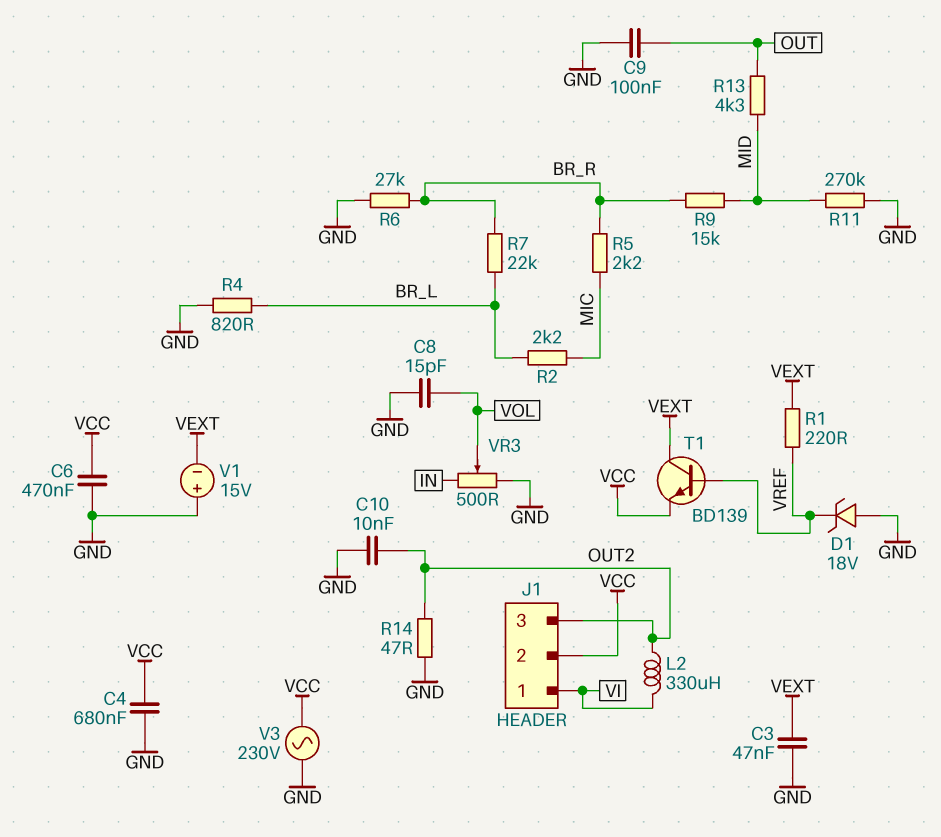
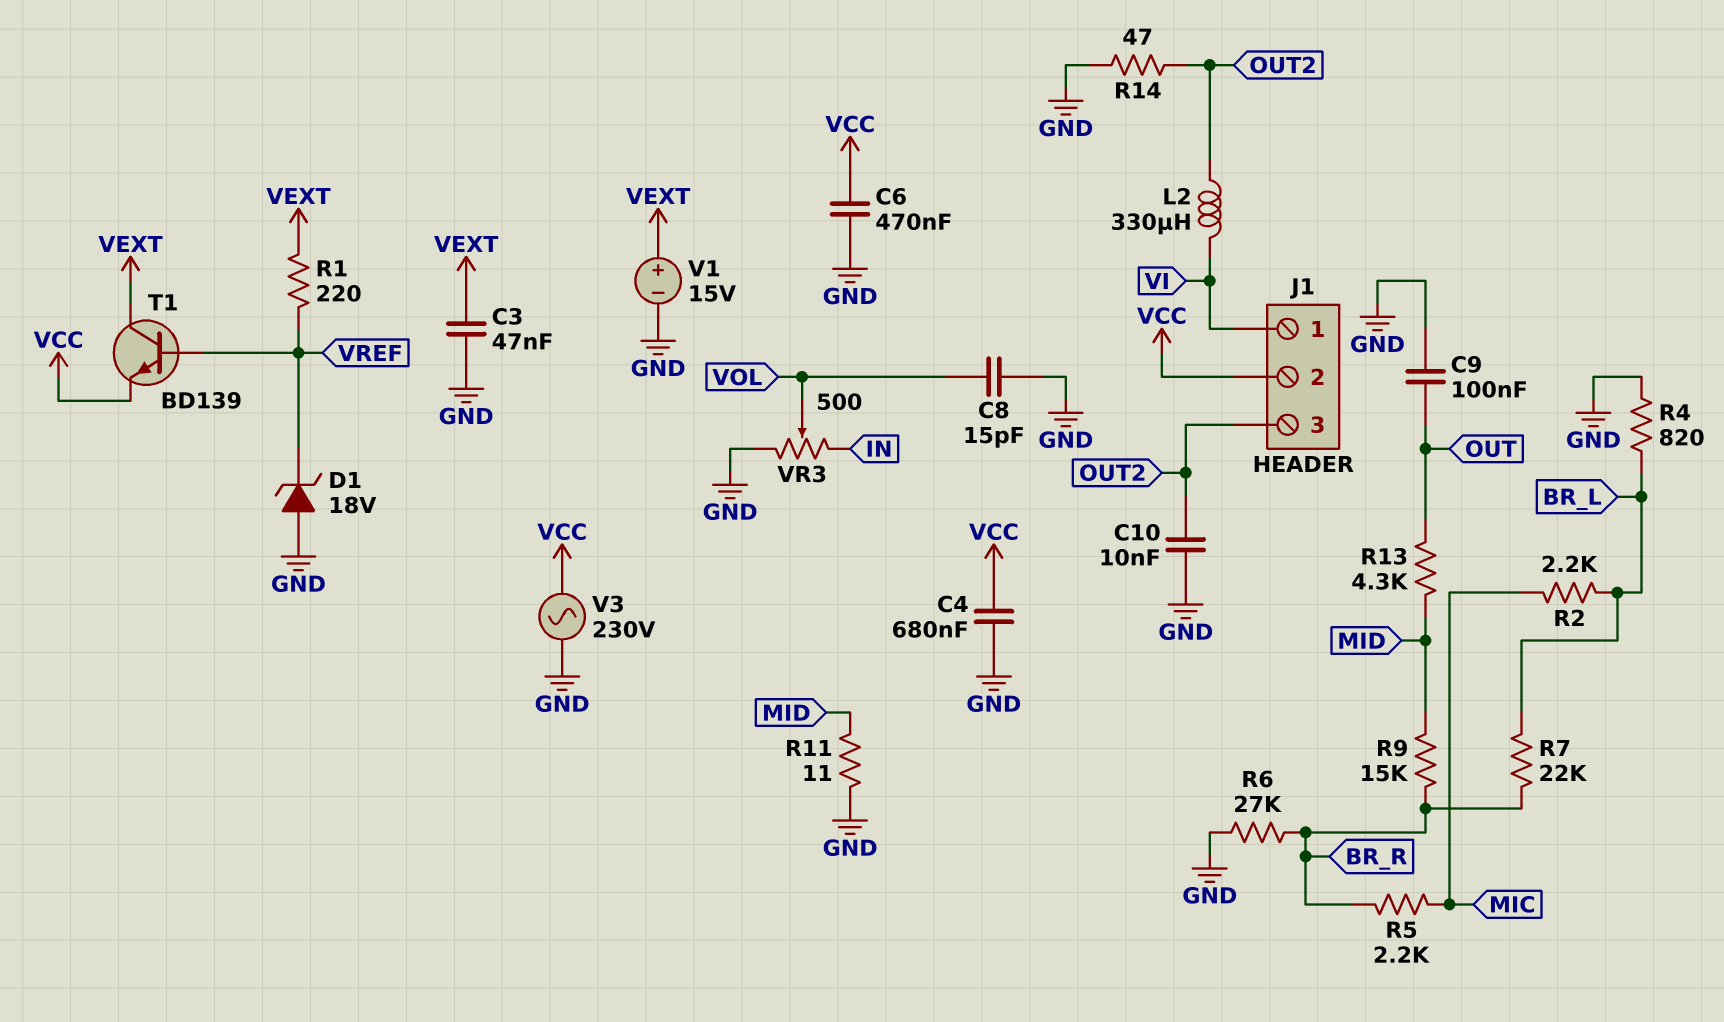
R11: 270k (GND, MID) -> 11 (GND, MID)
V1: 15V (plus GND, minus VEXT) -> 15V (plus VEXT, minus GND)

